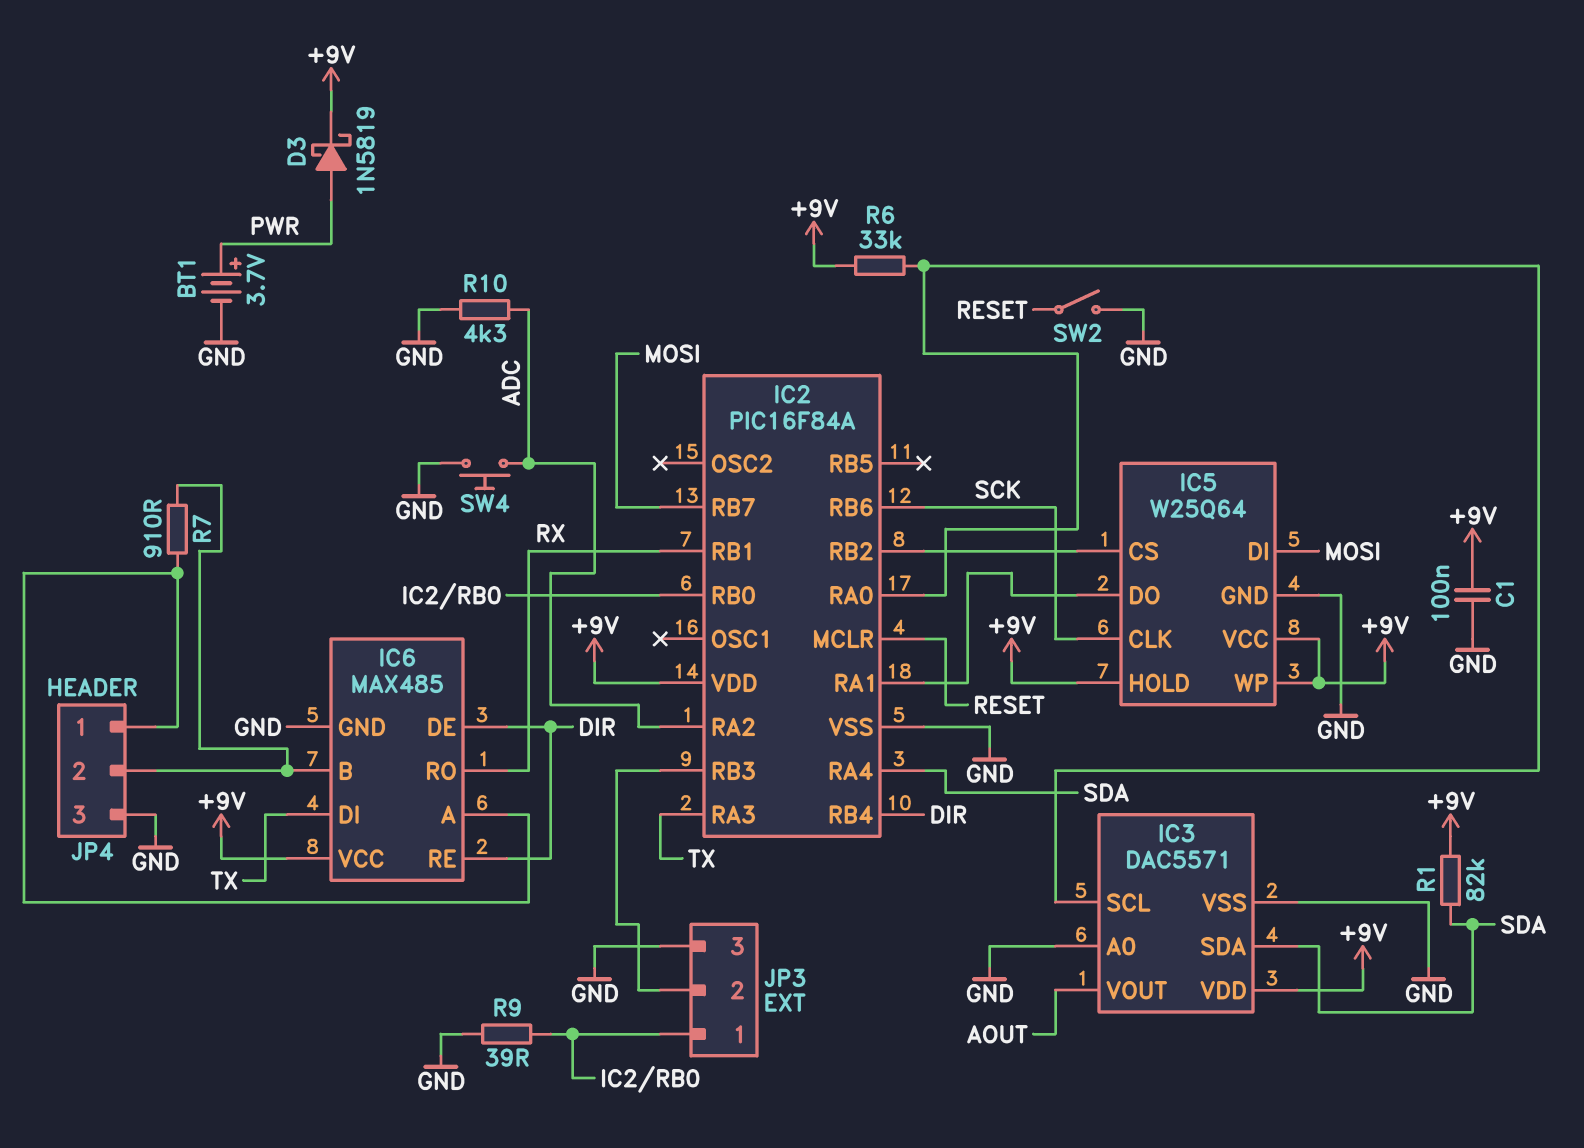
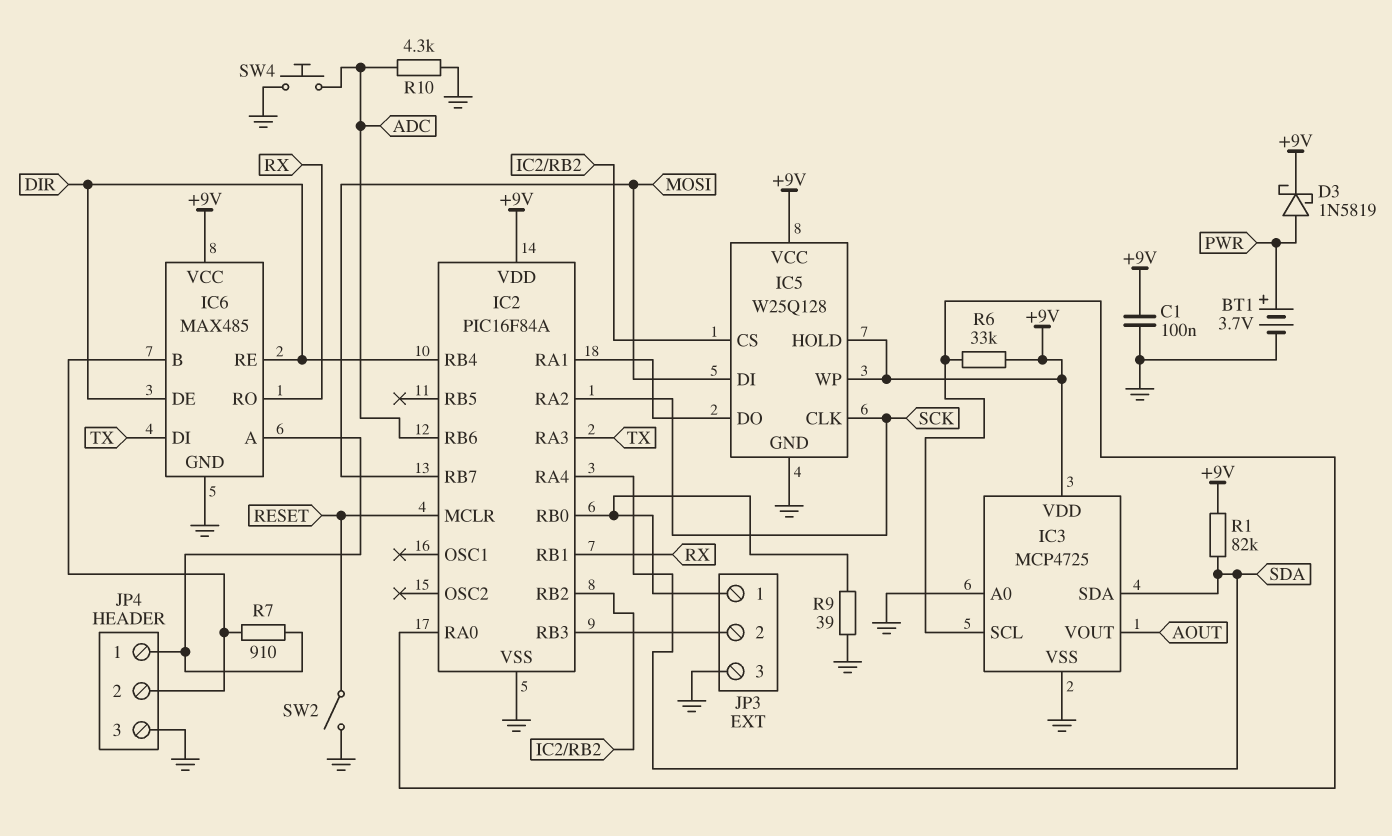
IC2 pin RA2: ADC -> SCK
IC2 pin RB6: SCK -> ADC
IC3: DAC5571 -> MCP4725
IC5: W25Q64 -> W25Q128

